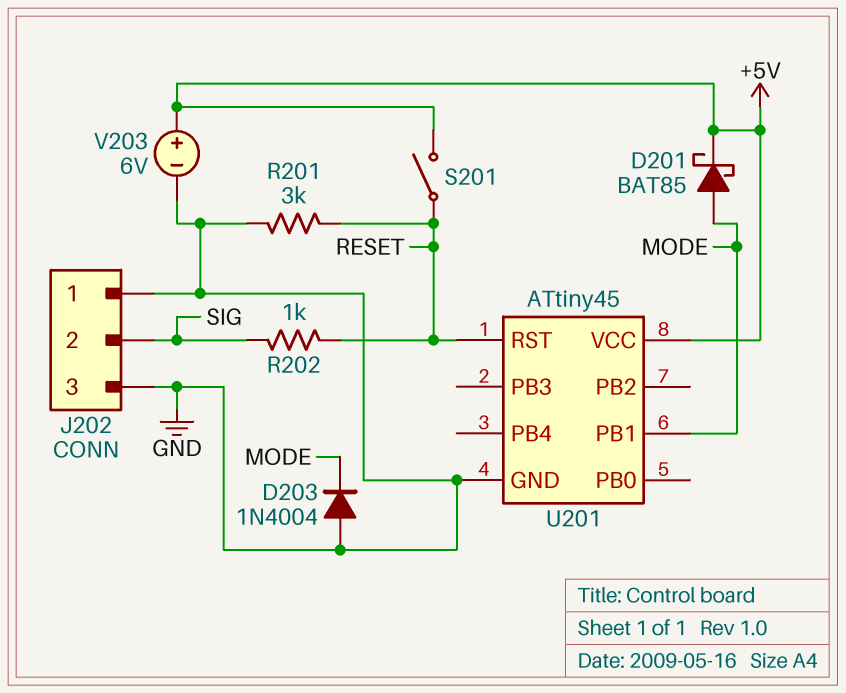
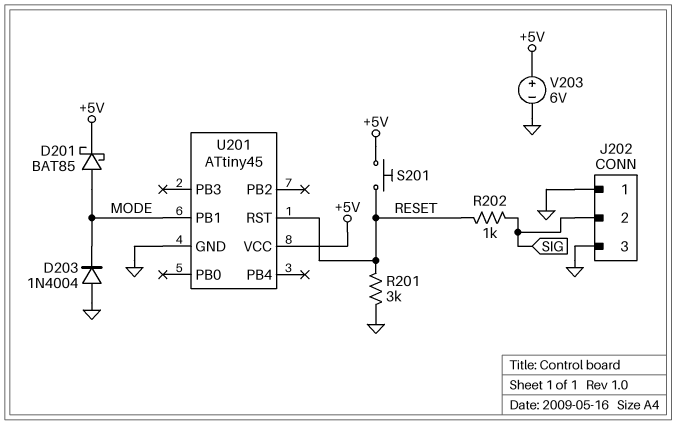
S201: switch (+5V, RESET) -> button (+5V, RESET)

